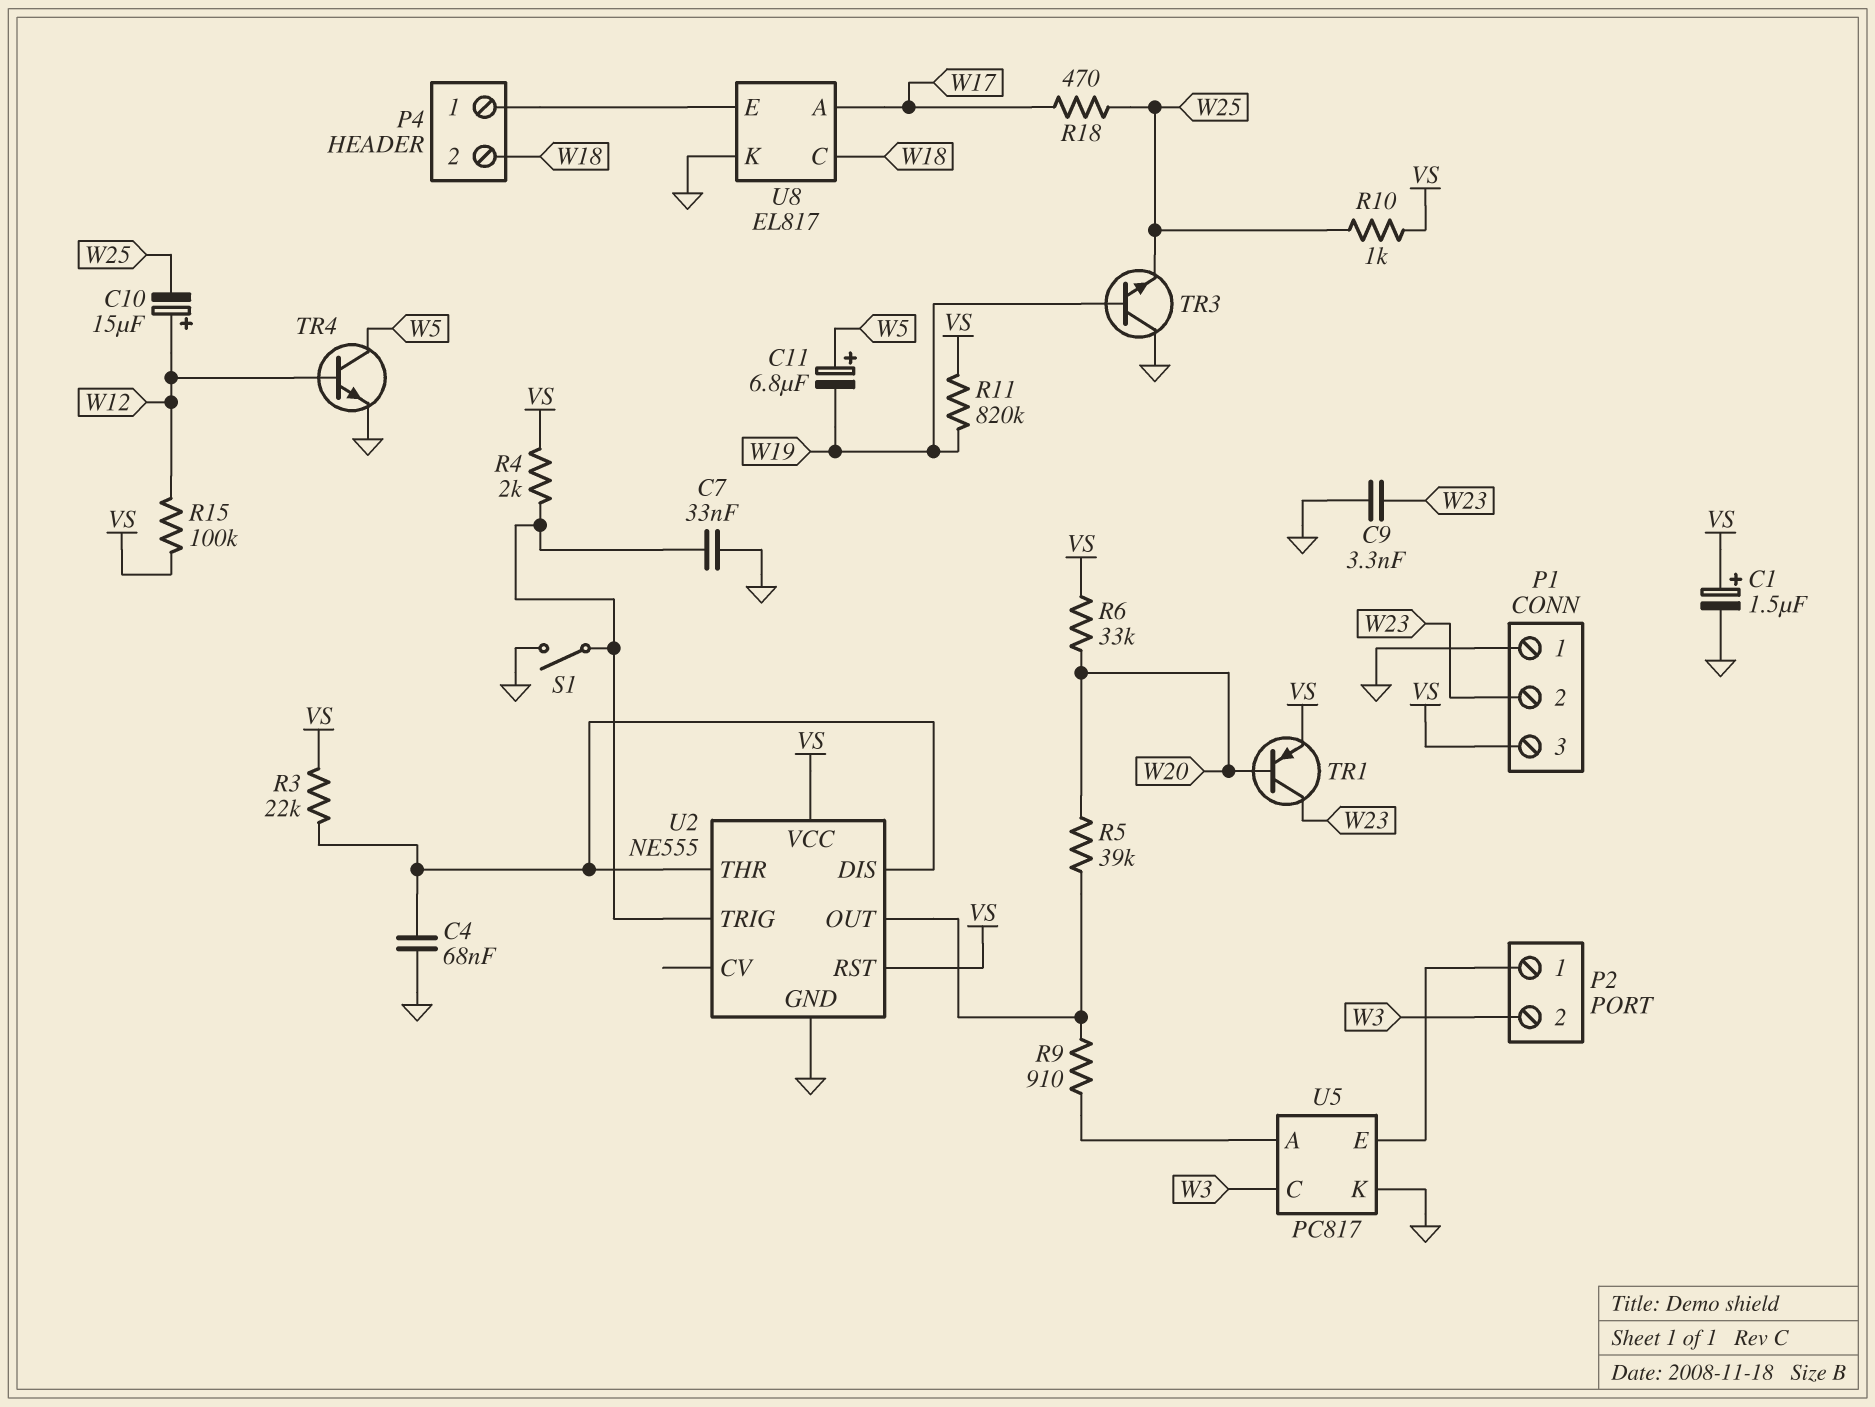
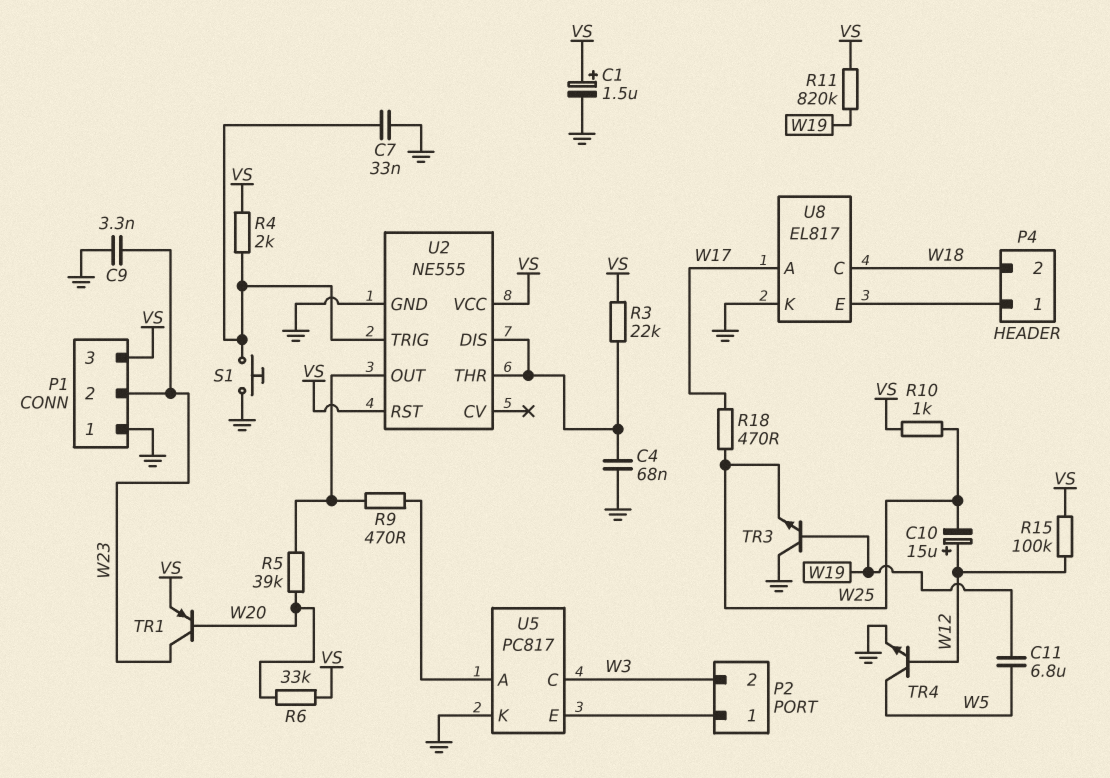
C11: 6.8uF (plus W5, minus W19) -> 6.8uF (W5, W19)
R9: 910 (U2/OUT, U5/A) -> 470 (U2/OUT, U5/A)
S1: switch (GND, U2/TRIG) -> button (GND, U2/TRIG)

